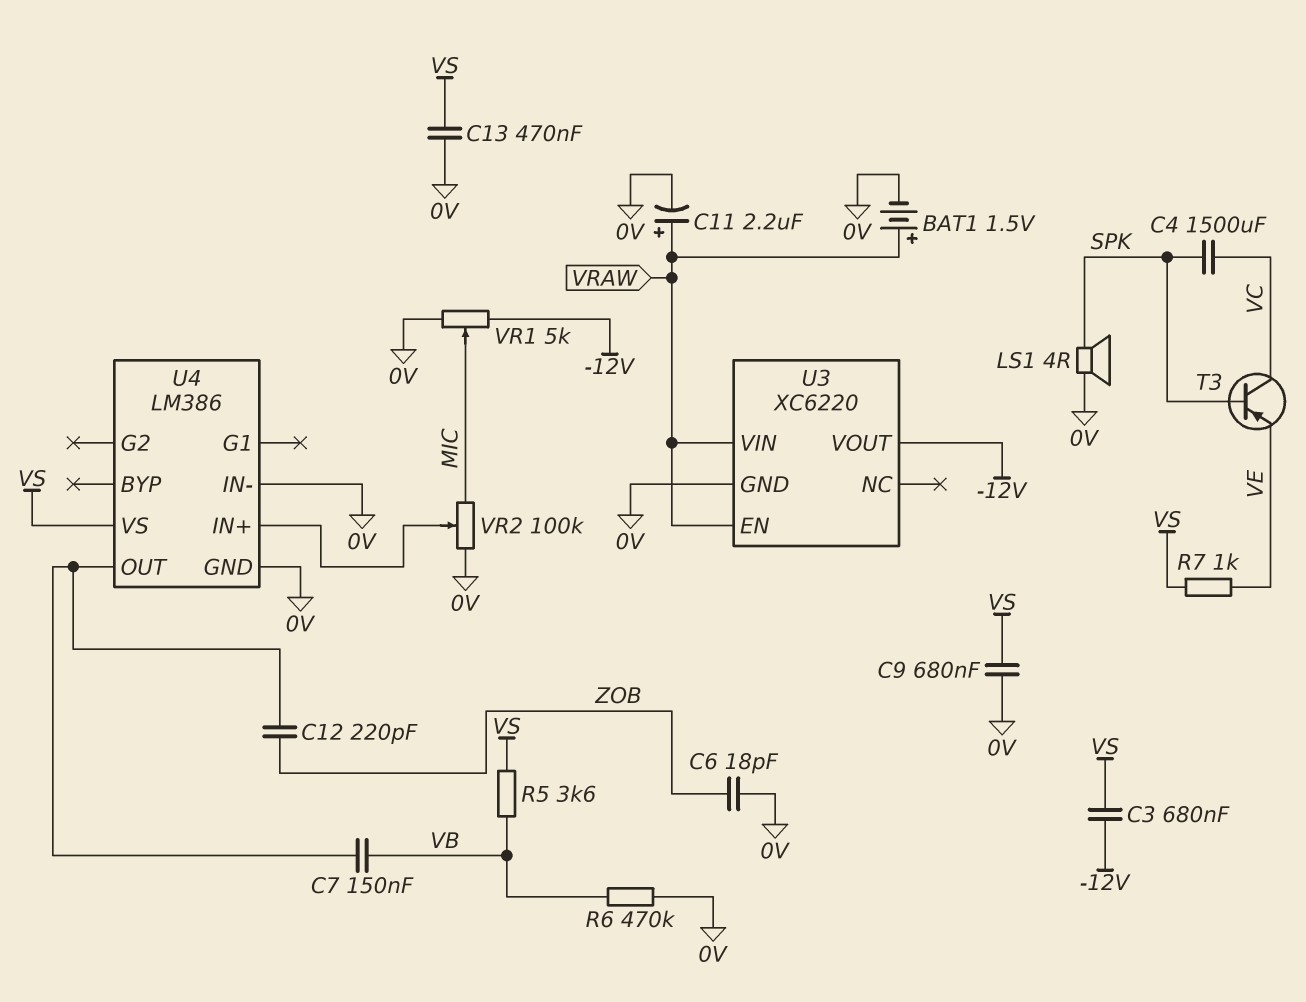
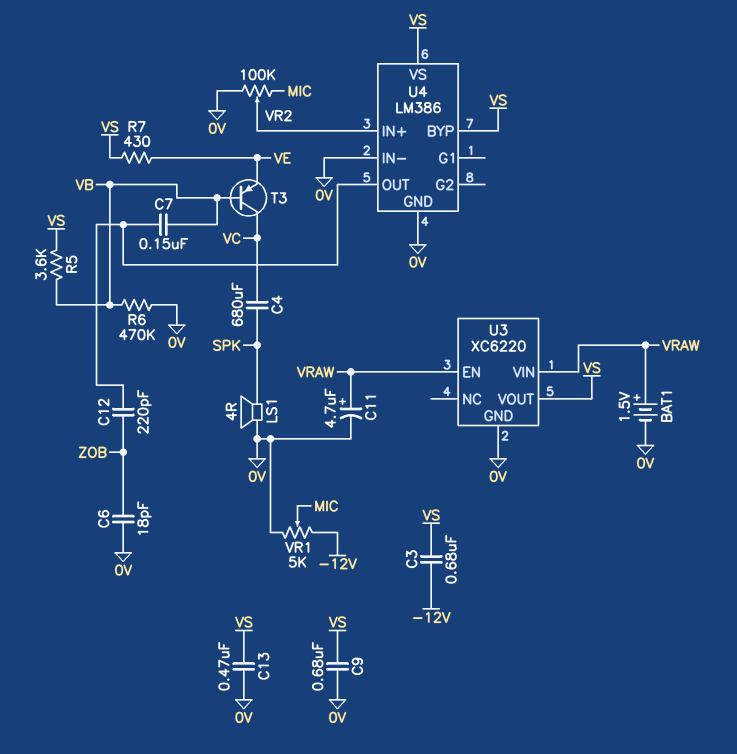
C4: 1500uF (SPK, VC) -> 680uF (SPK, VC)
C11: 2.2uF (plus VRAW, minus 0V) -> 4.7uF (plus VRAW, minus 0V)
R7: 1k (VE, VS) -> 430 (VE, VS)
T3: PNP (B SPK, C VC, E VE) -> PNP (B VB, C VC, E VE)
U3 pin VOUT: -12V -> VS
U4 pin BYP: none -> VS

